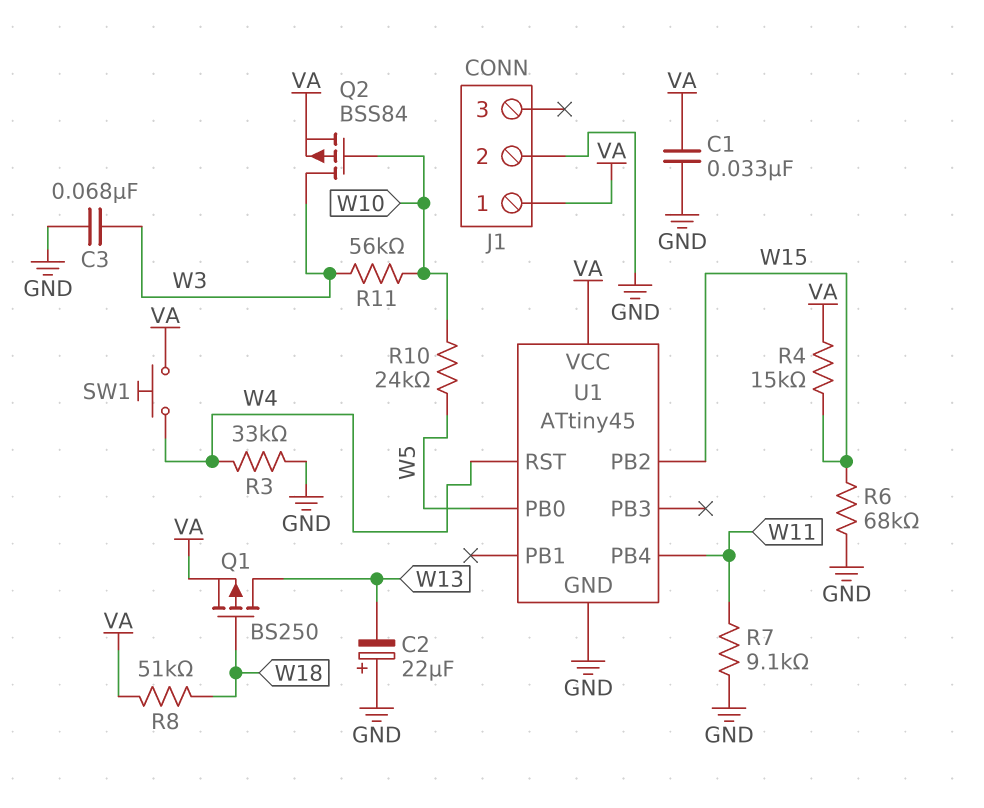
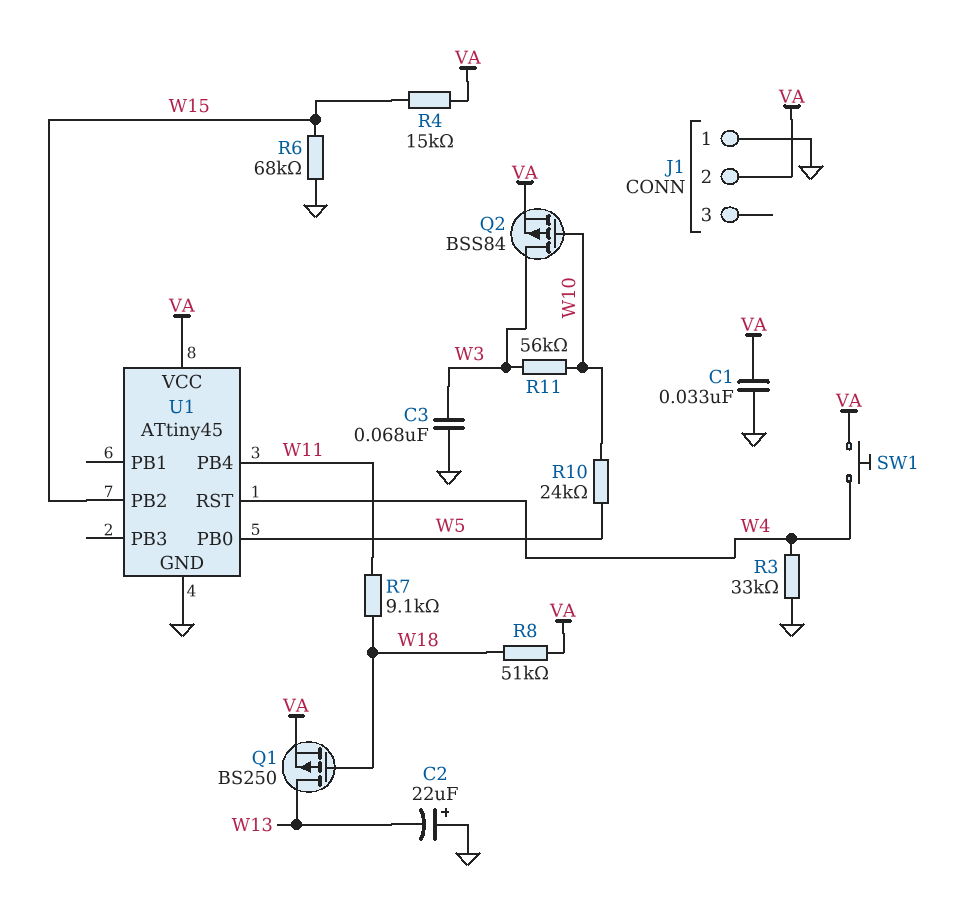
J1 pin 1: VA -> GND
J1 pin 2: GND -> VA
R7: 9.1k (GND, W11) -> 9.1k (W11, W18)

